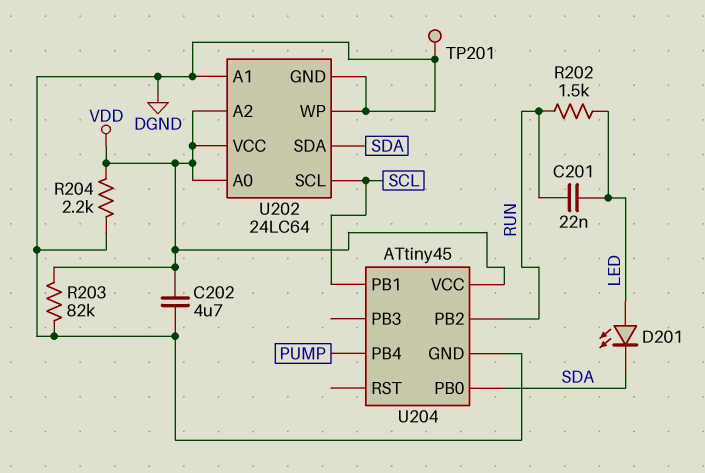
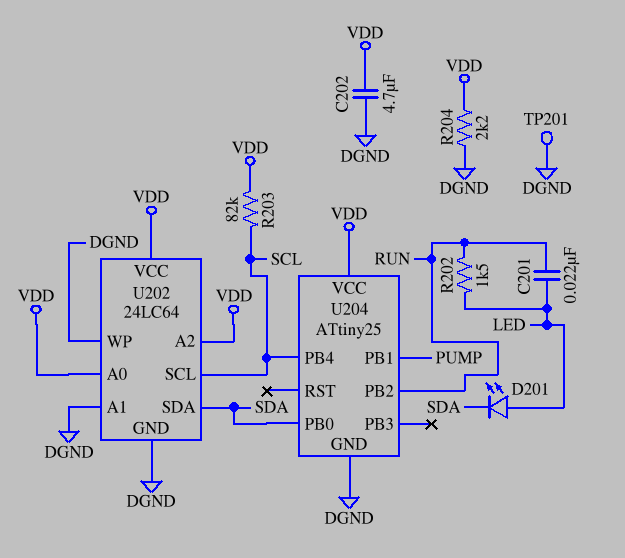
R203: 82k (DGND, VDD) -> 82k (SCL, VDD)
U204: ATtiny45 -> ATtiny25
U204 pin PB1: SCL -> PUMP
U204 pin PB4: PUMP -> SCL

